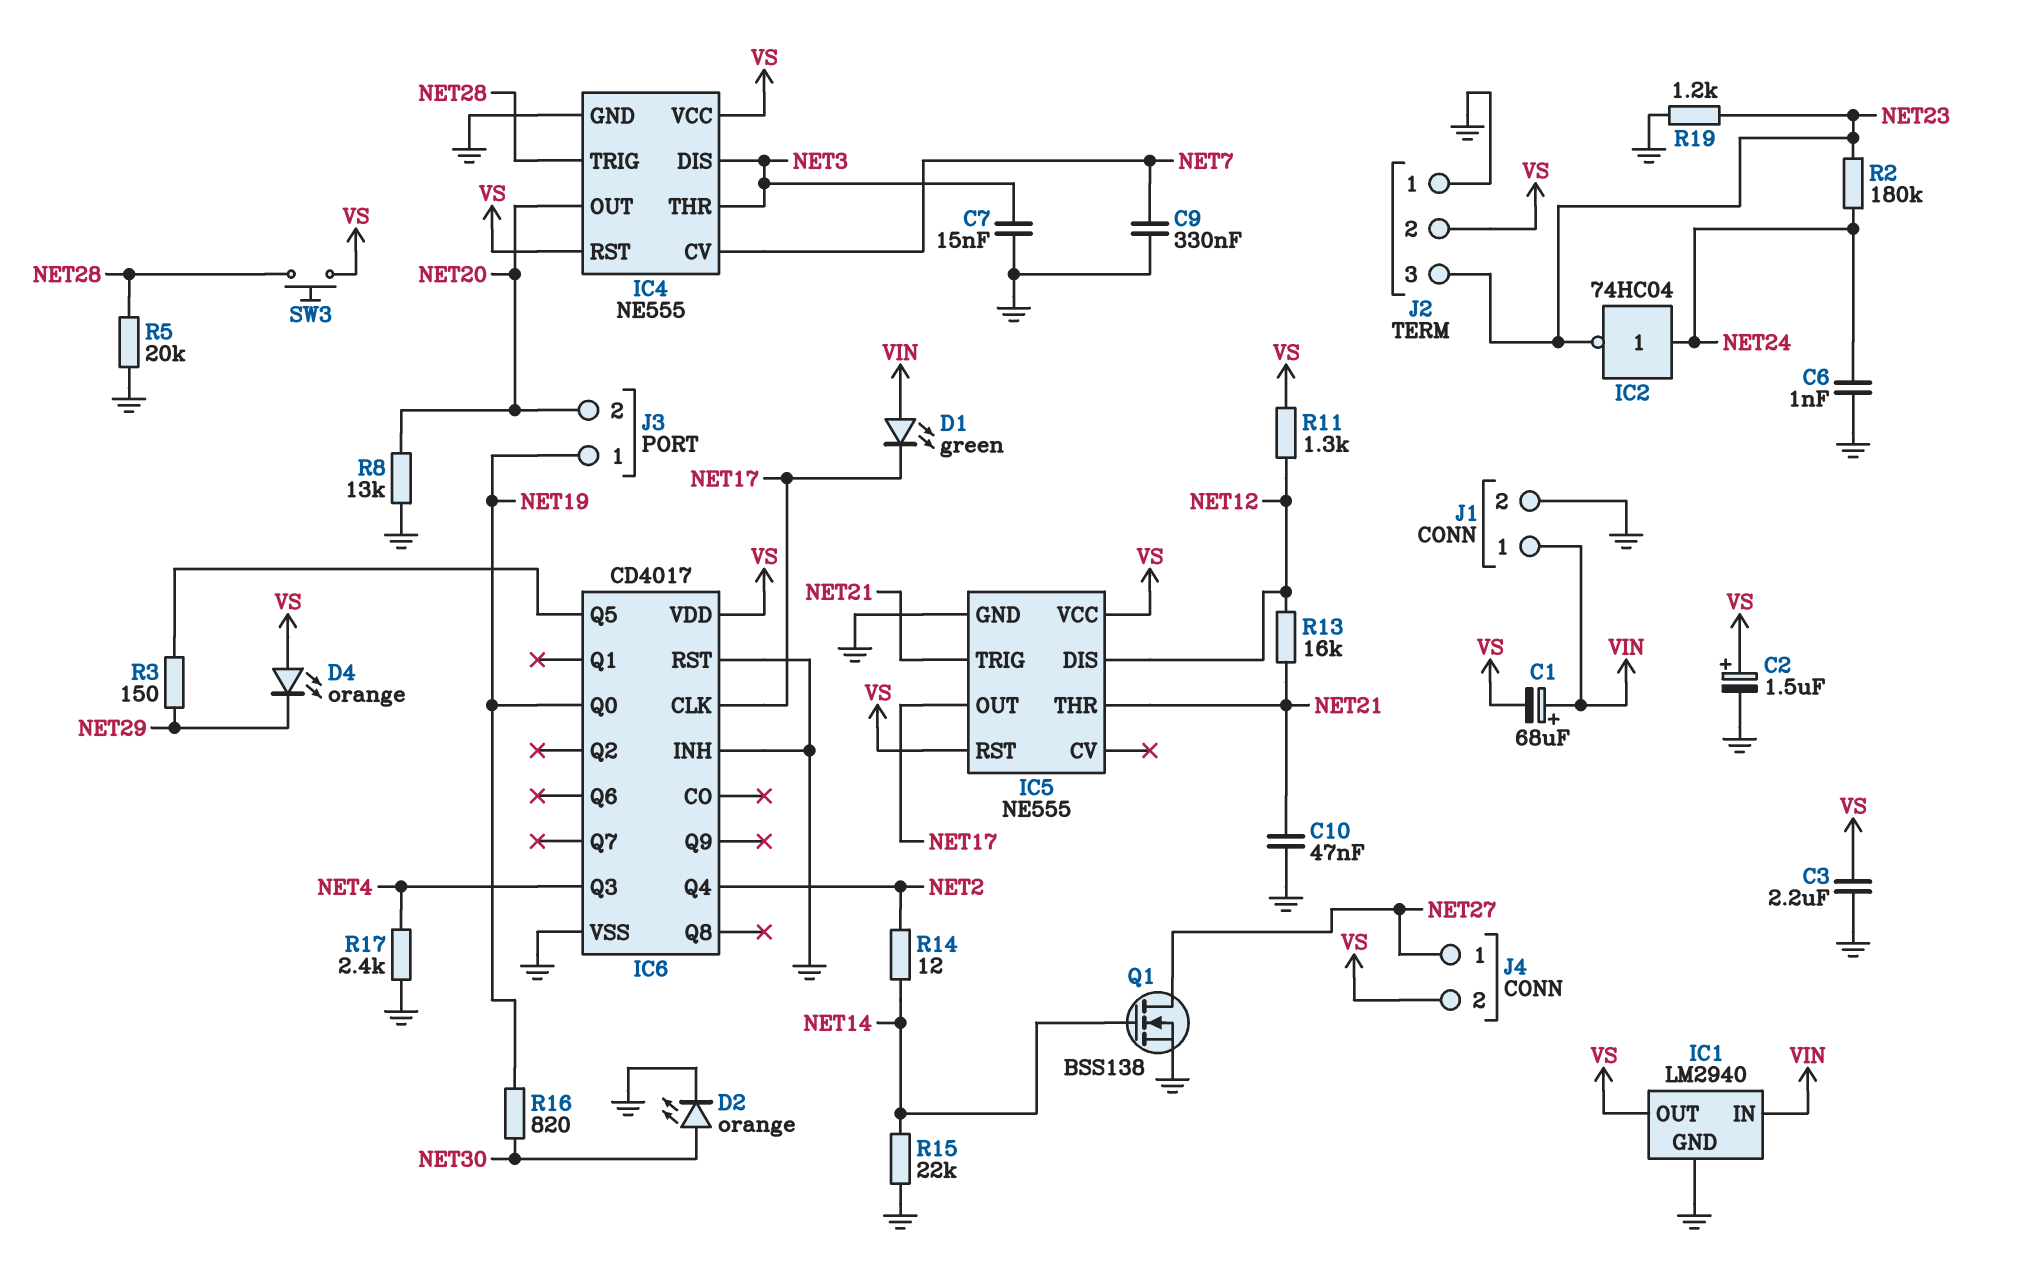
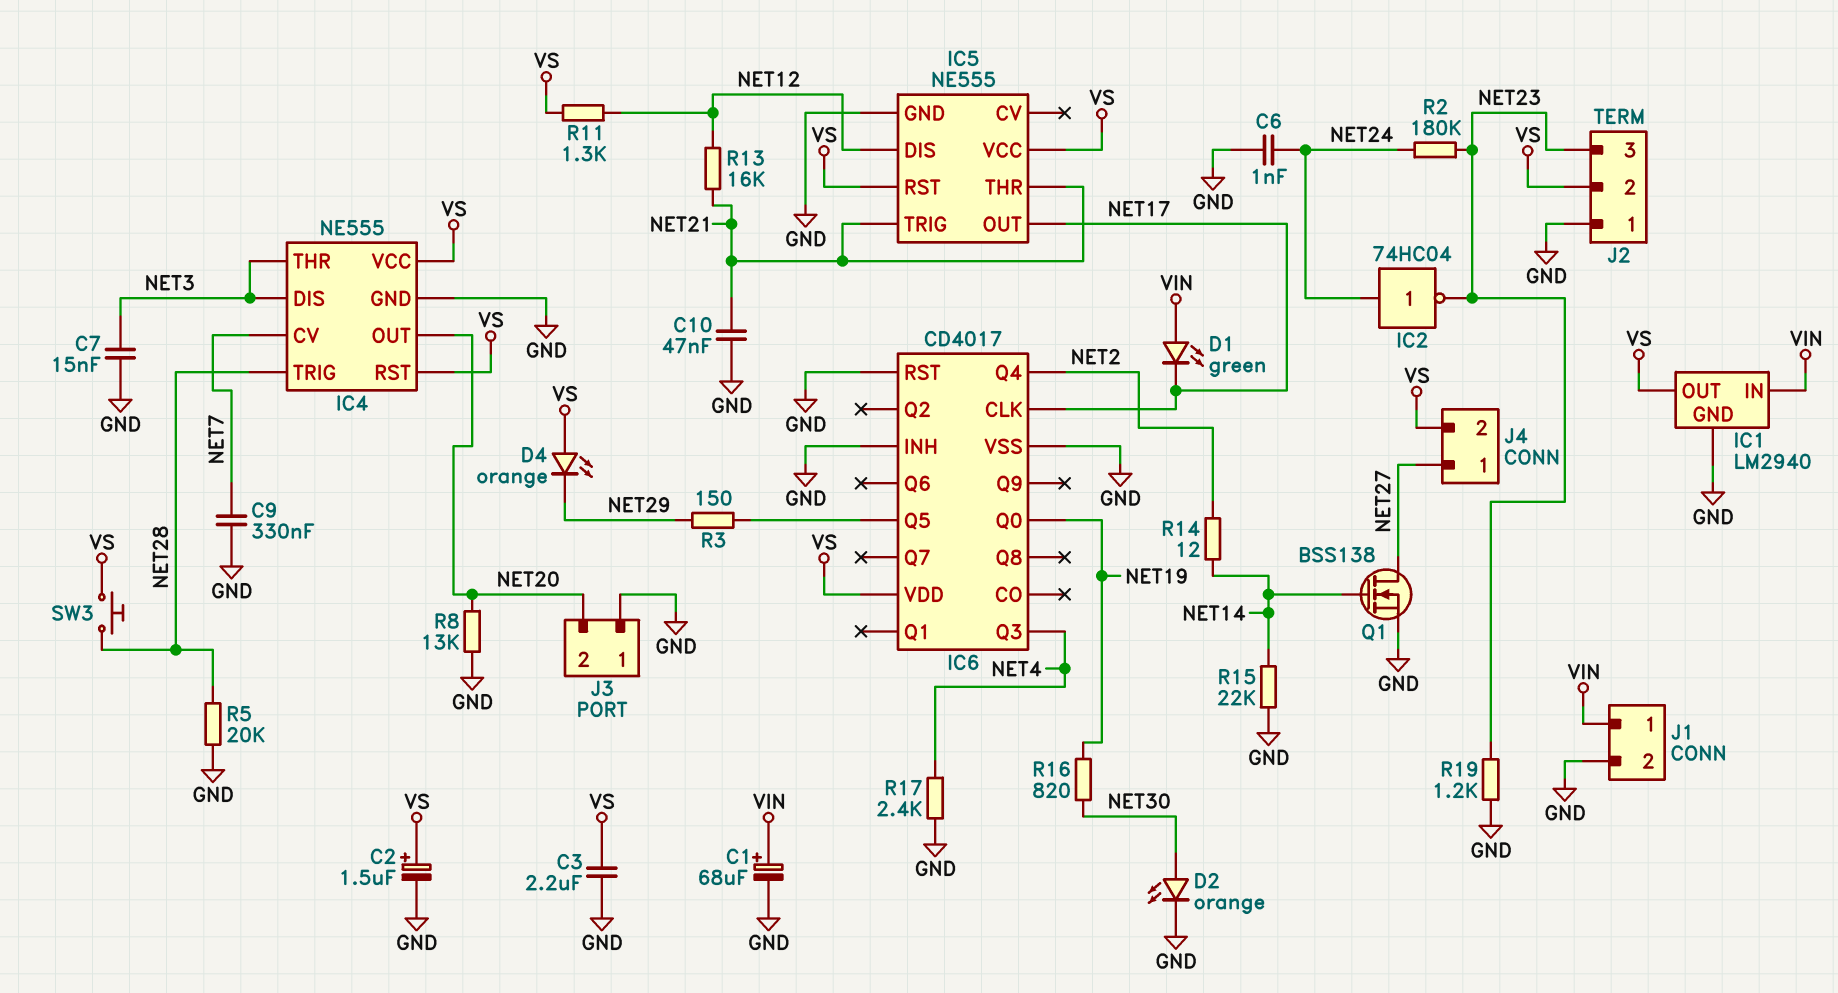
C1: 68uF (plus VIN, minus VS) -> 68uF (plus VIN, minus GND)
J3 pin 1: NET19 -> GND

